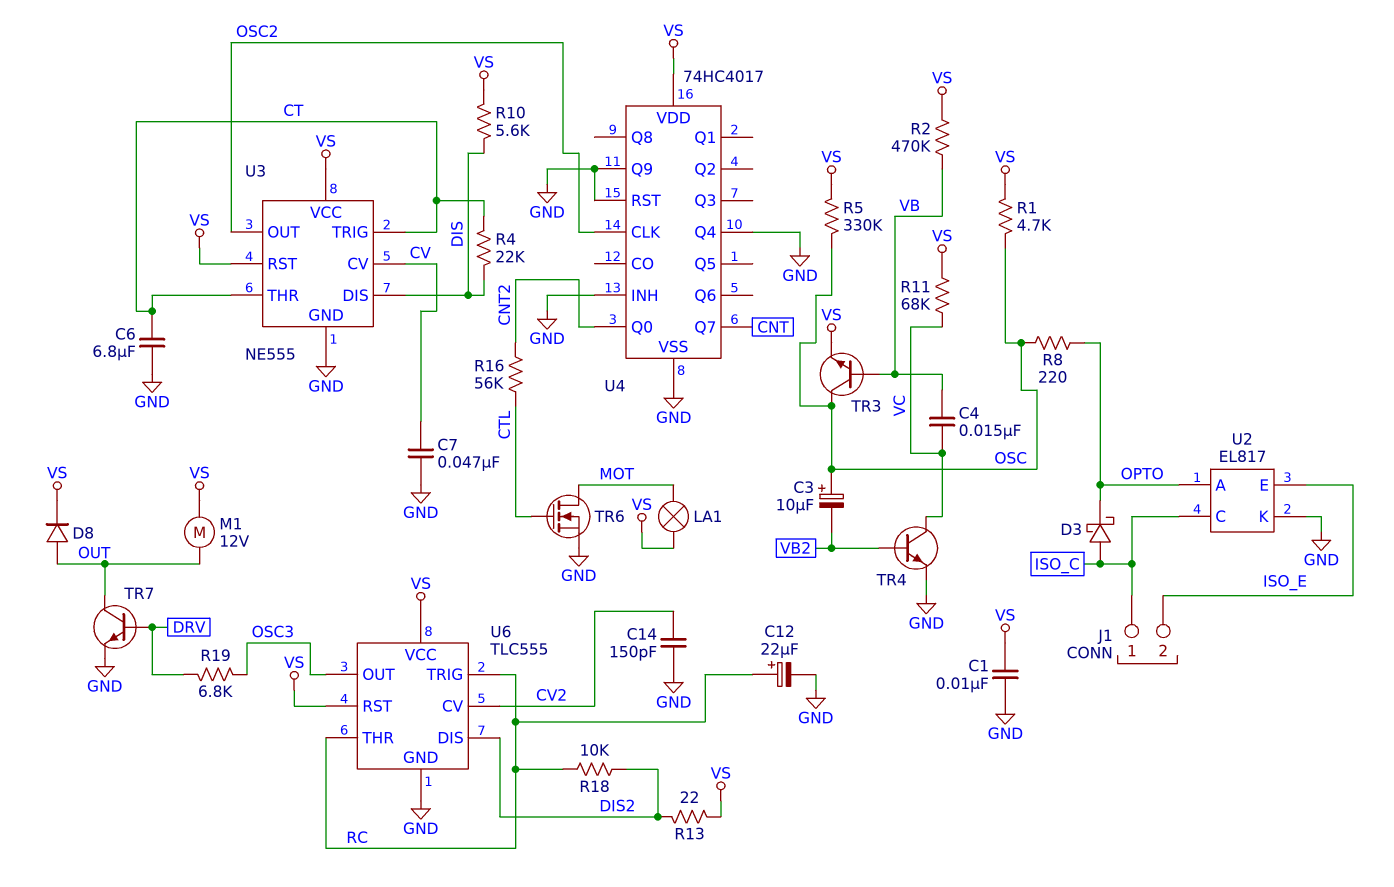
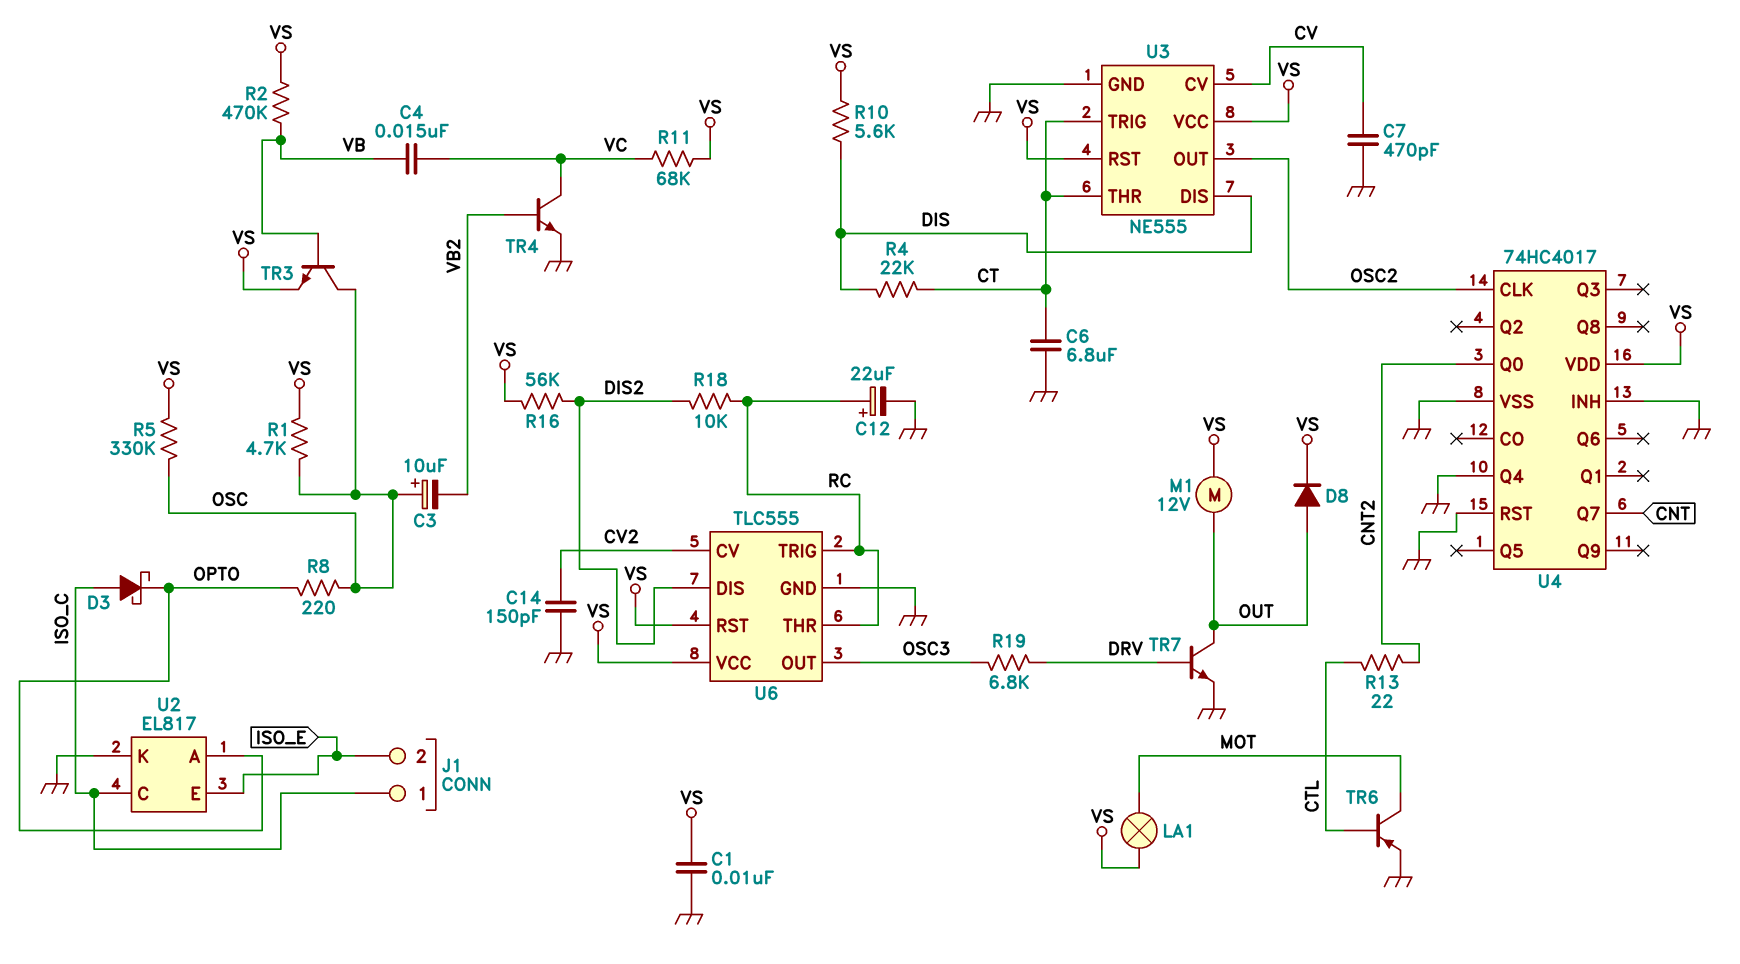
C7: 47nF (CV, GND) -> 470pF (CV, GND)
R13: 22 (DIS2, VS) -> 22 (CNT2, CTL)
R16: 56k (CNT2, CTL) -> 56k (DIS2, VS)
TR6: NMOS (G CTL, D MOT, S GND) -> PNP (B CTL, C MOT, E GND)
U4 pin Q9: GND -> none

